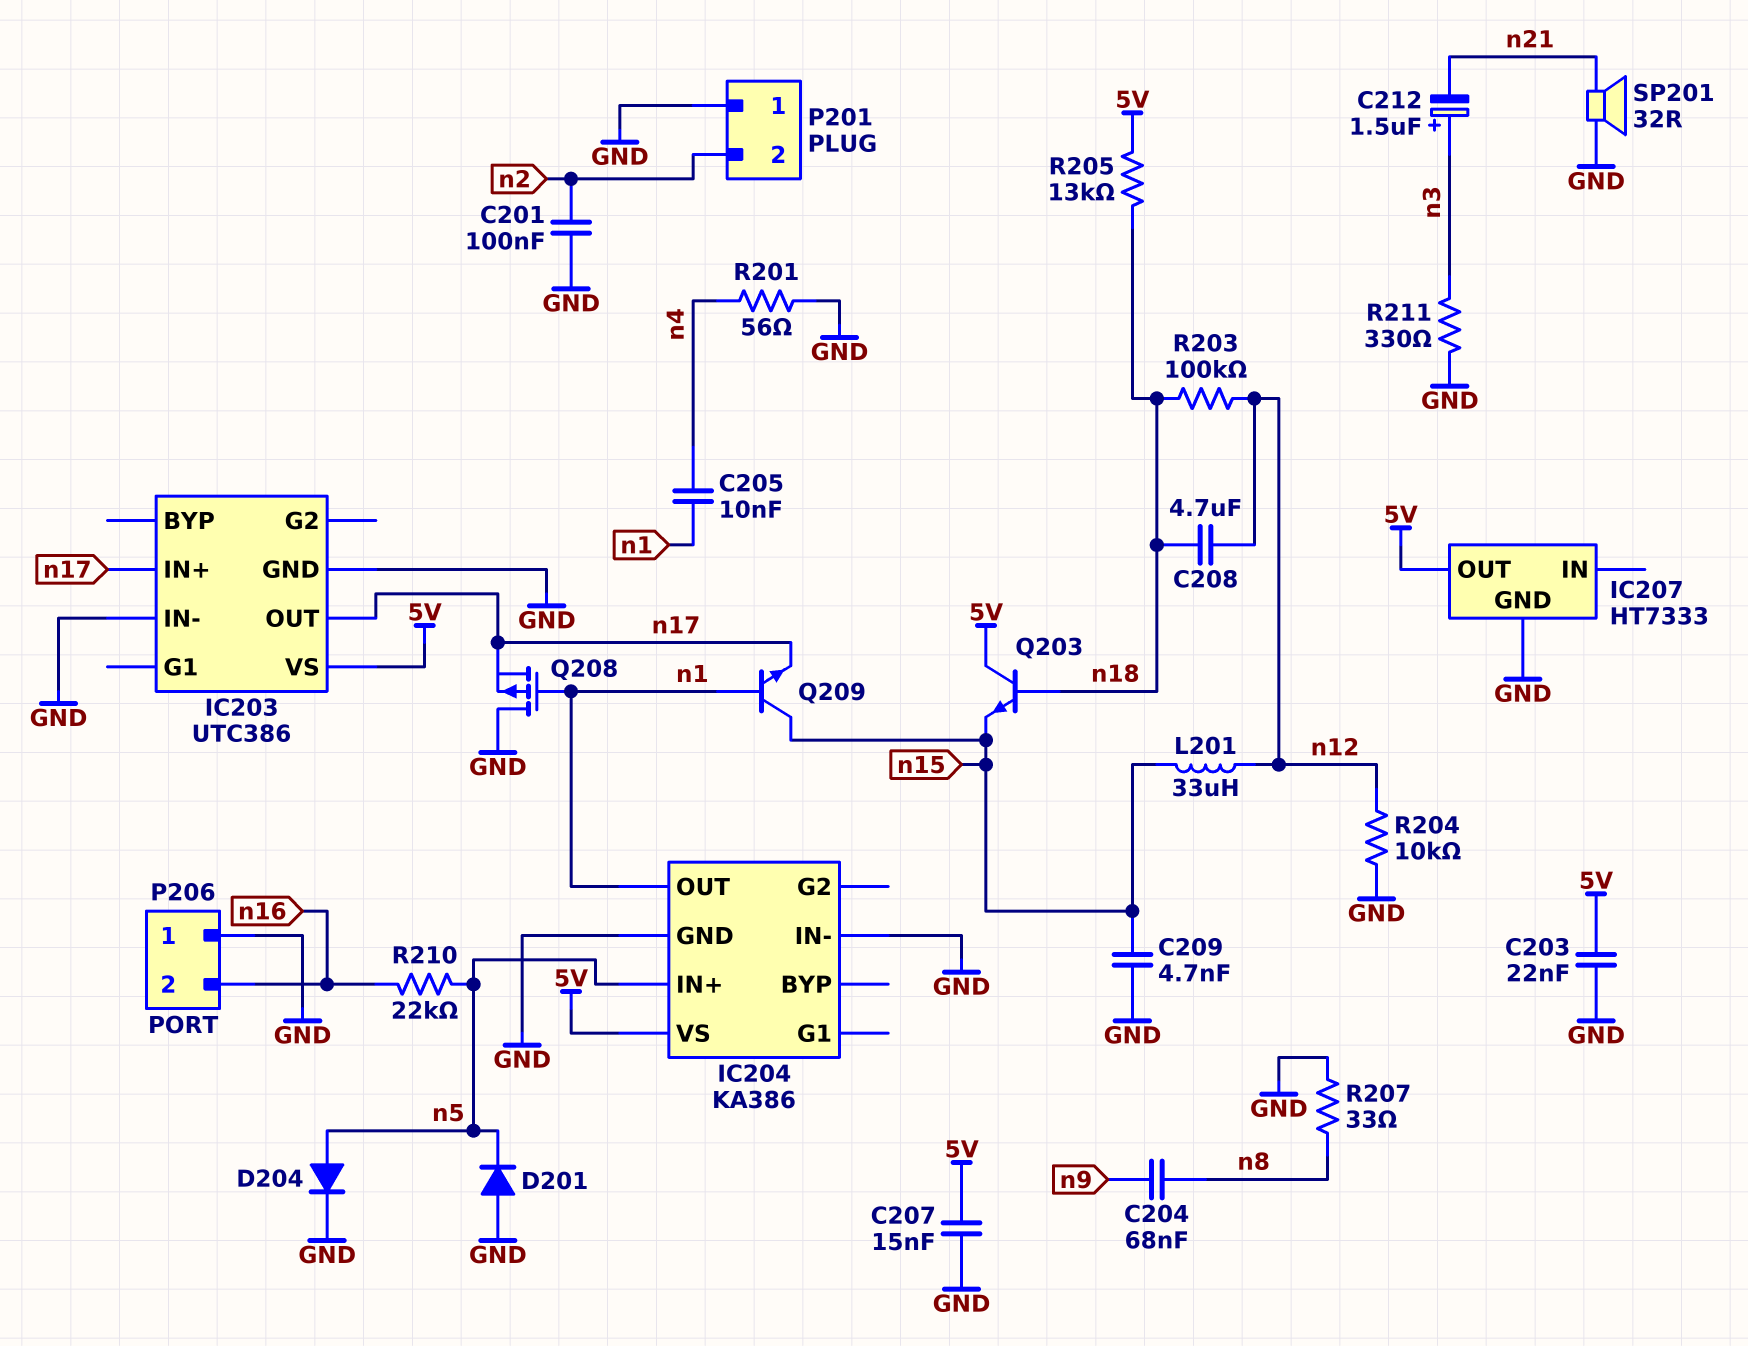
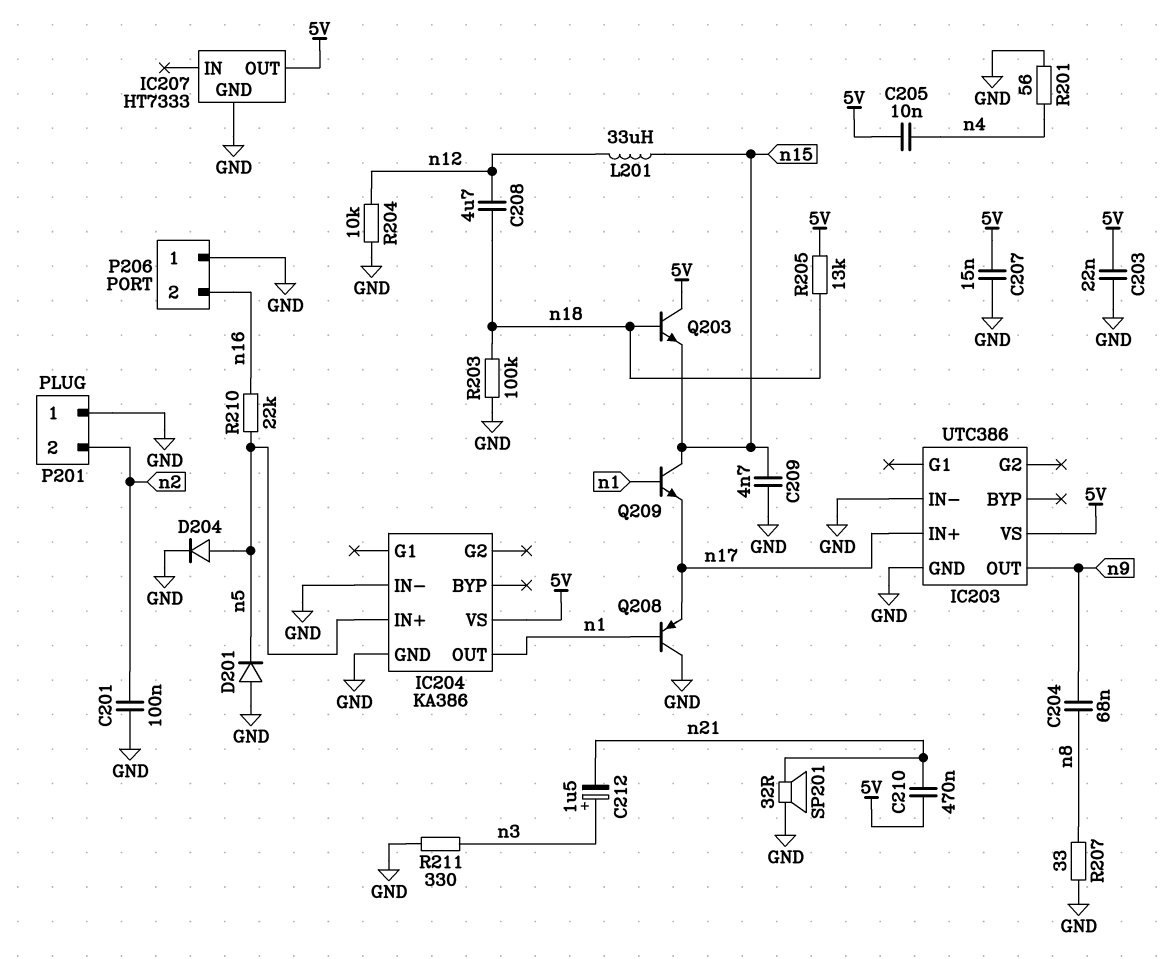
C205: 10nF (n1, n4) -> 10nF (5V, n4)
C210: none -> 470nF (5V, n21)
IC203 pin OUT: n17 -> n9
Q208: PMOS (G n1, D GND, S n17) -> PNP (B n1, C GND, E n17)
R203: 100k (n12, n18) -> 100k (GND, n18)

